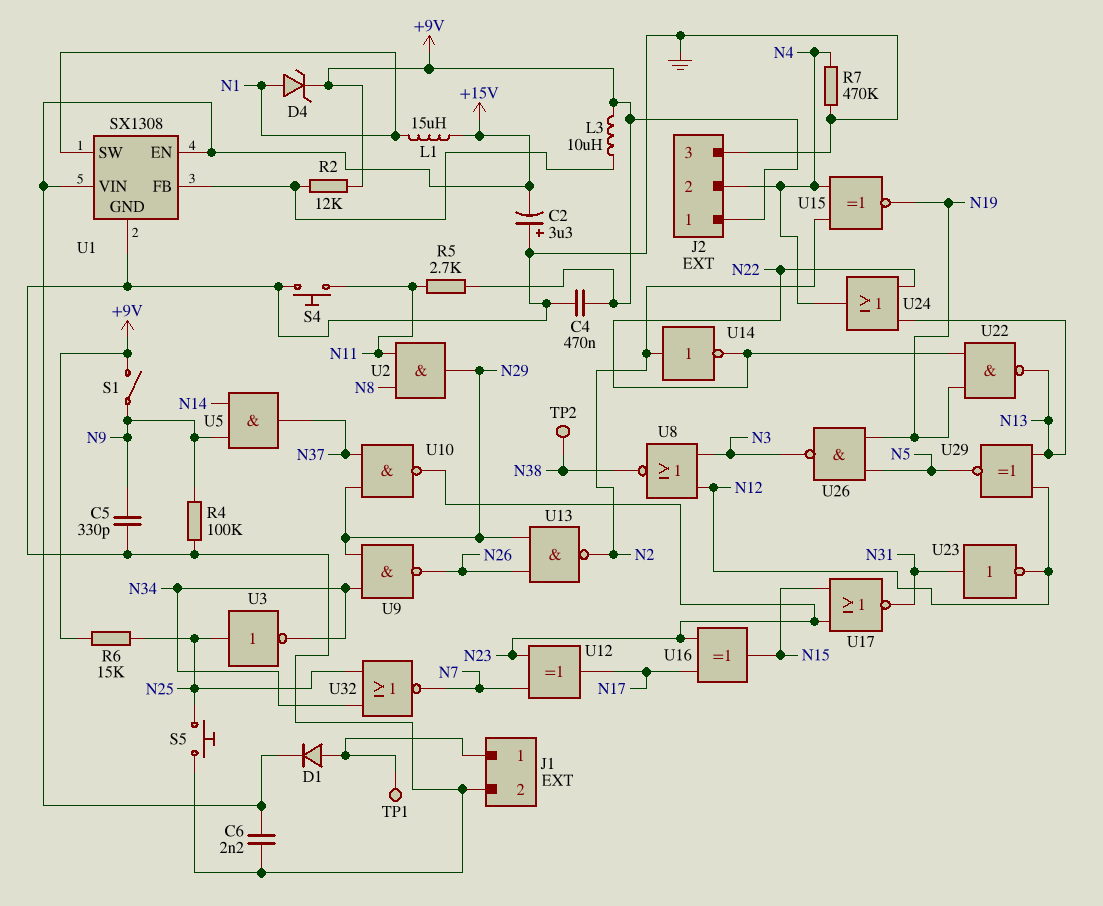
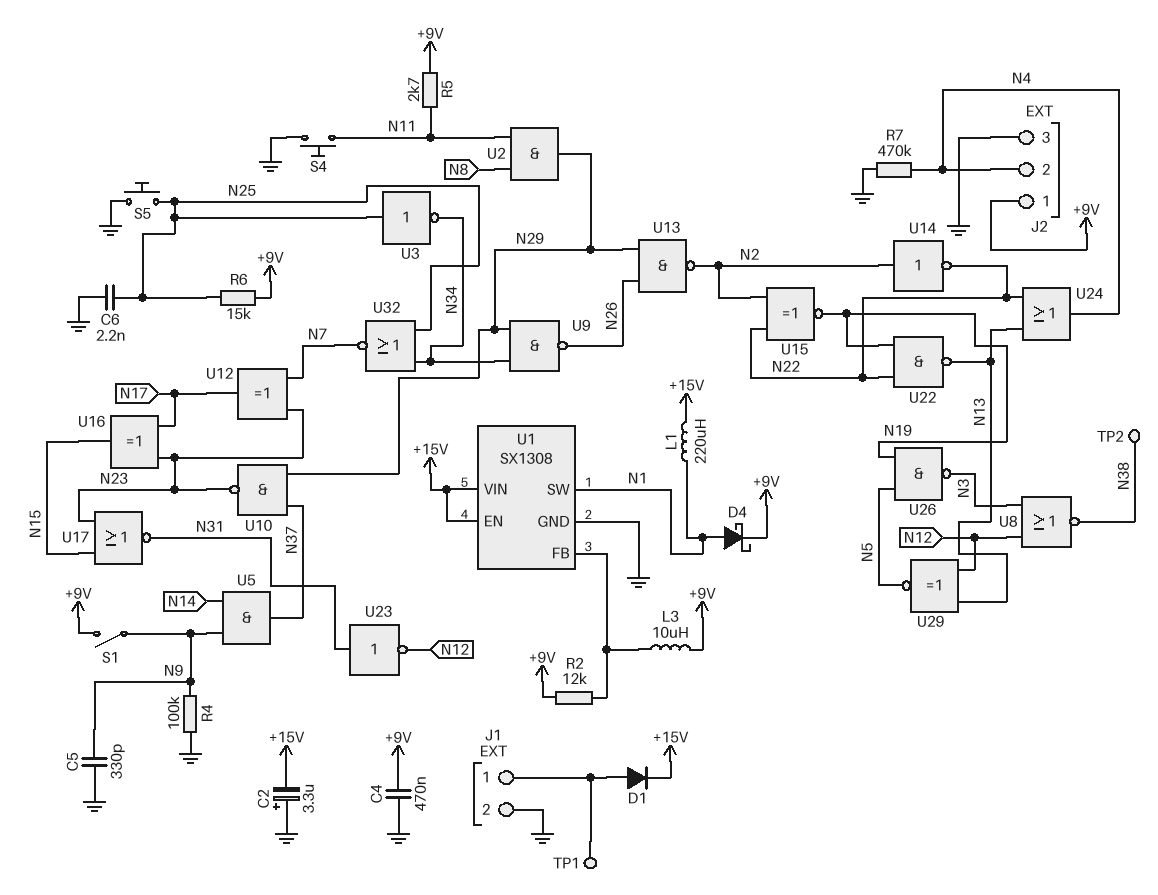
C6: 2.2nF (+15V, GND) -> 2.2nF (GND, N25)
D4: zener (A N1, K +9V) -> schottky (A N1, K +9V)
L1: 15uH (+15V, N1) -> 220uH (+15V, N1)
U15: XNOR (in N2, in N4, out N19) -> XNOR (in N2, in N22, out N19)

